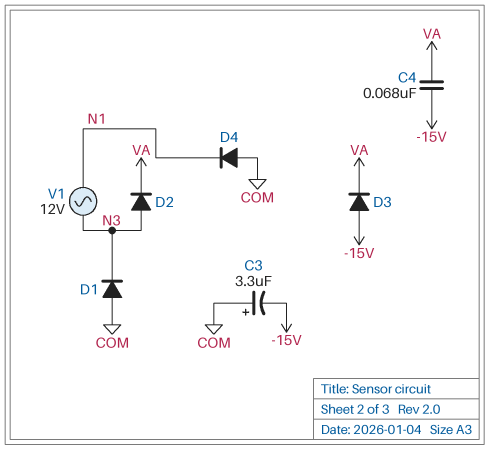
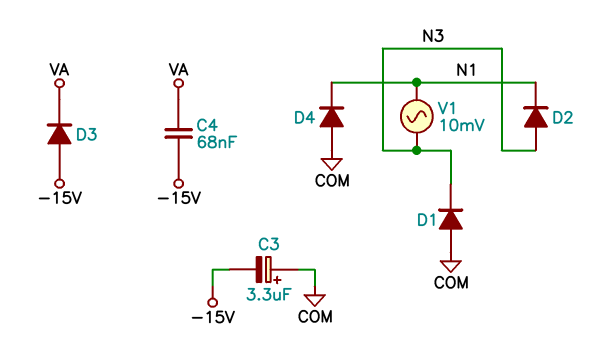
D2: diode (A N3, K VA) -> diode (A N3, K N1)
V1: AC 12V (N1, N3) -> AC 10mV (N1, N3)

